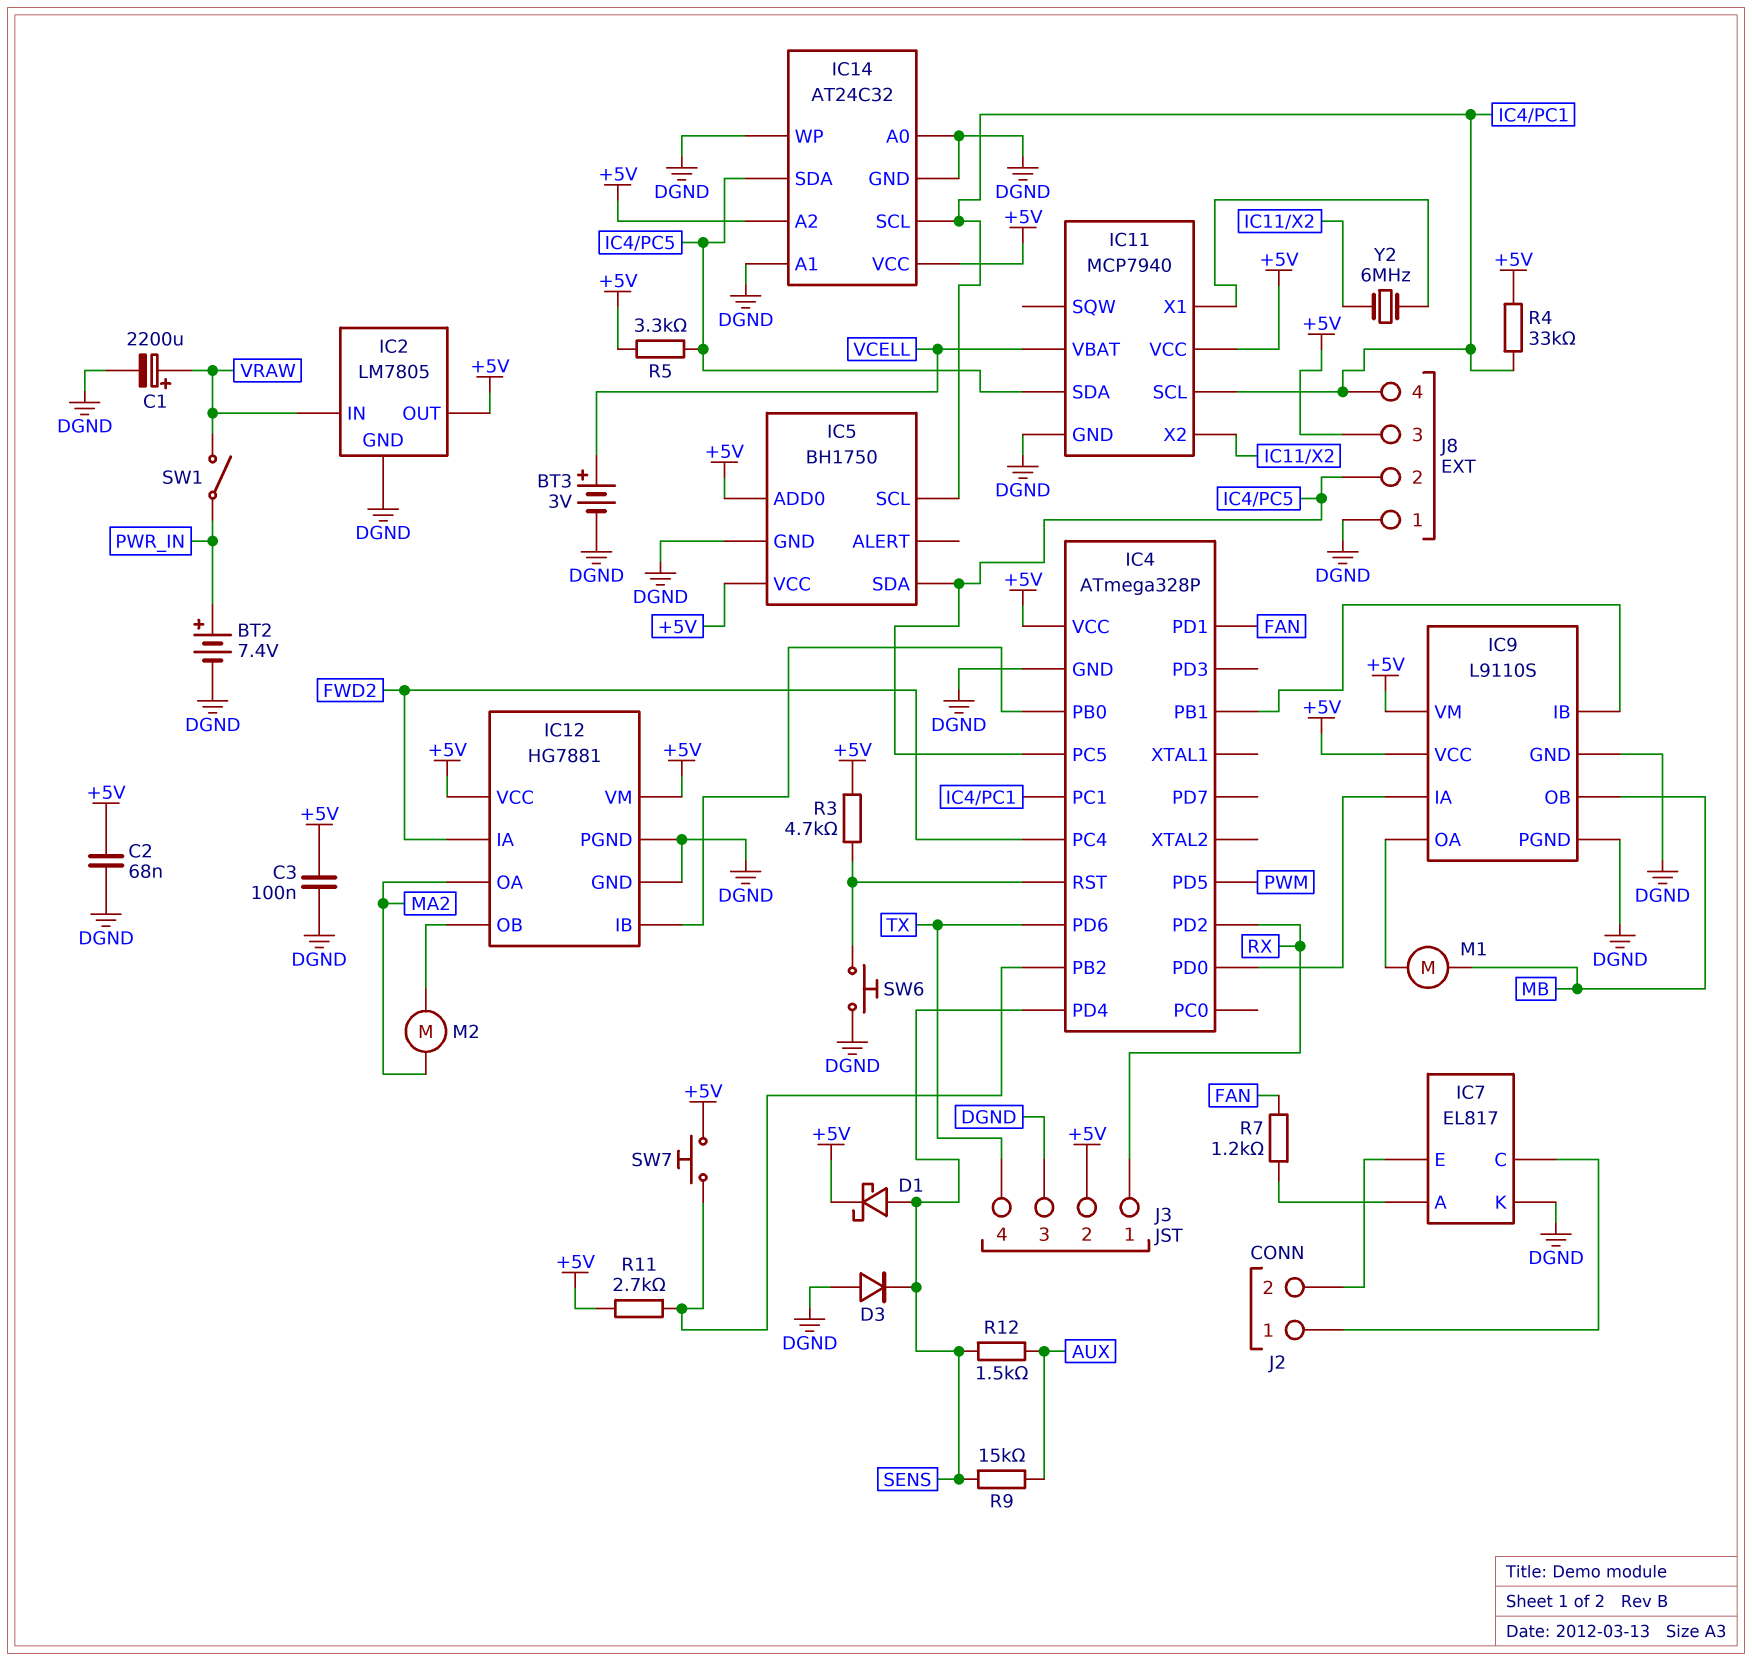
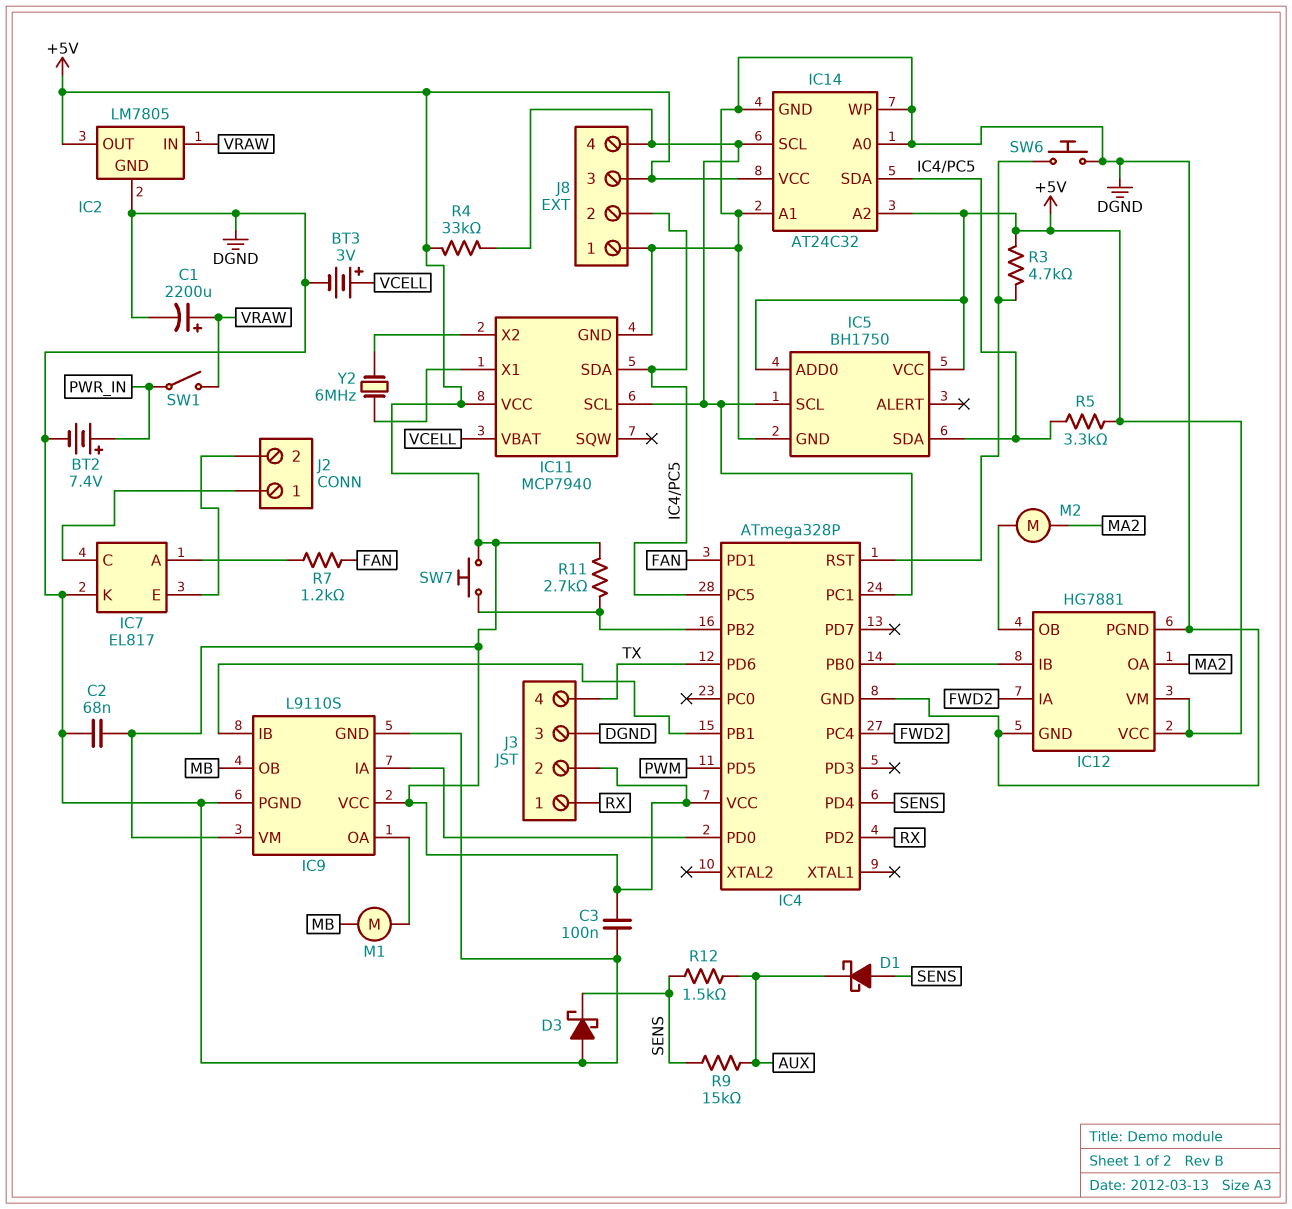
D1: schottky (A SENS, K +5V) -> schottky (A SENS, K AUX)
D3: diode (A DGND, K SENS) -> schottky (A DGND, K SENS)

